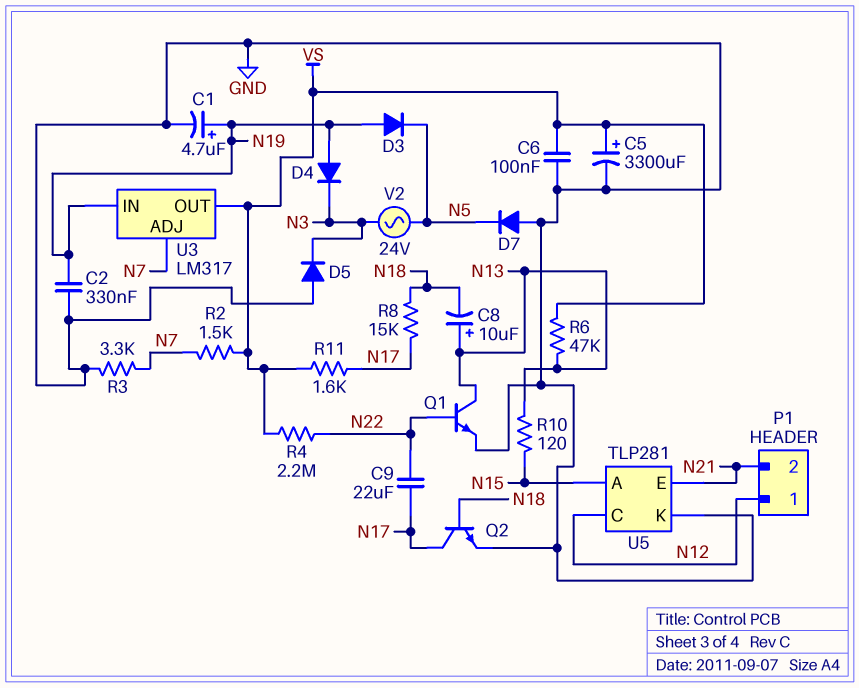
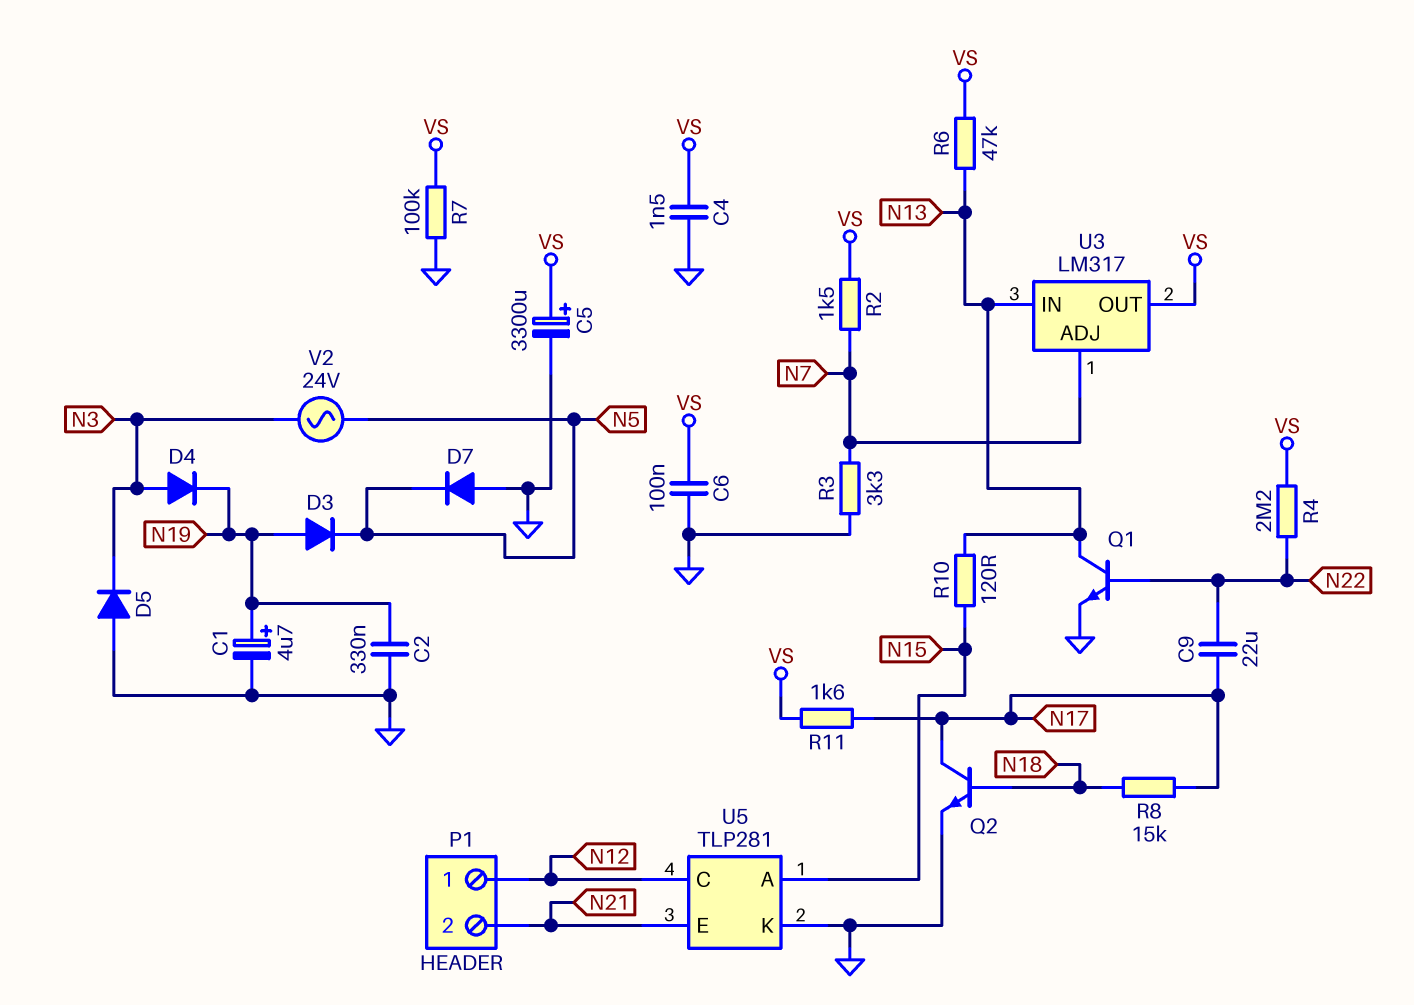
C4: none -> 1.5nF (GND, VS)
C8: 10uF (plus N13, minus N18) -> none
D4: diode (A N19, K N3) -> diode (A N3, K N19)
R7: none -> 100k (GND, VS)
U3 pin IN: N19 -> N13

